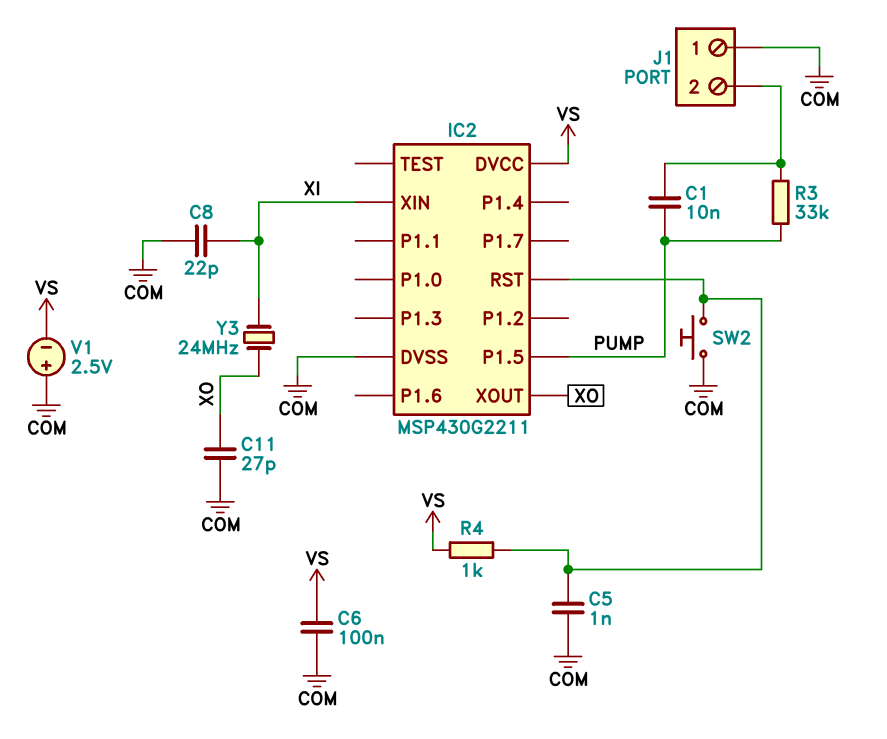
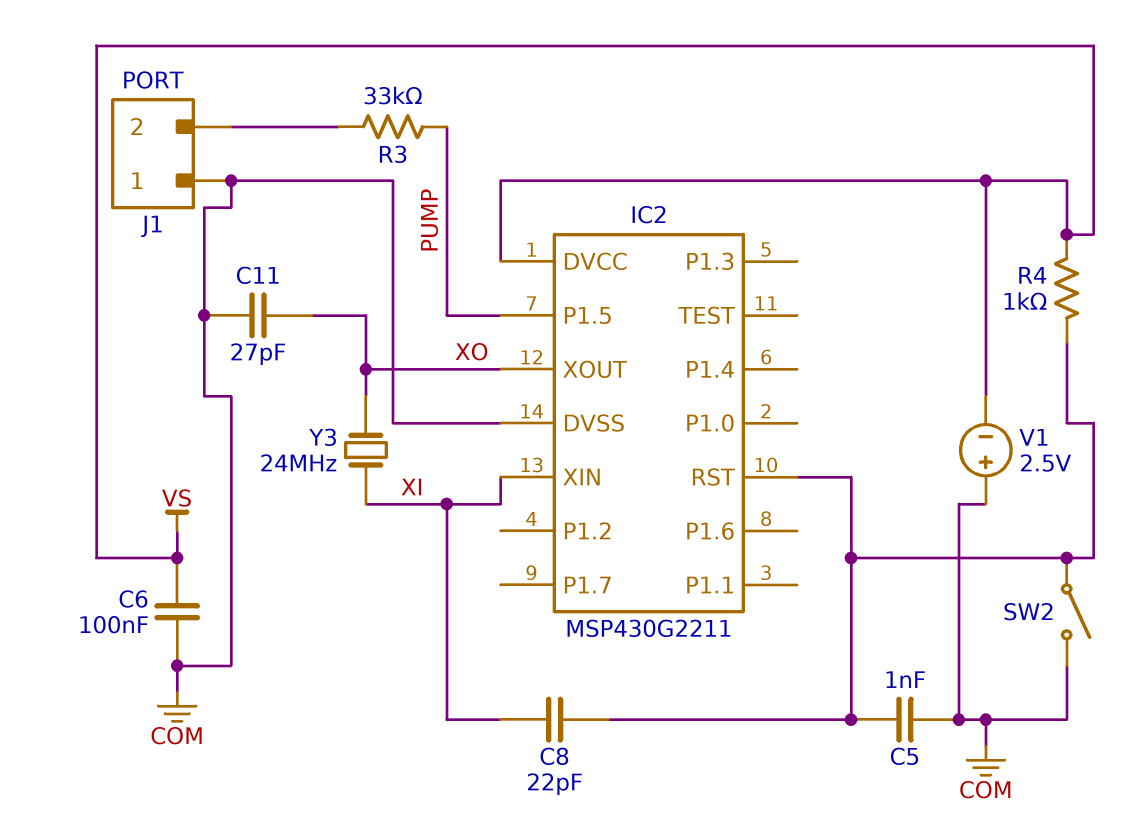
C1: 10nF (J1/2, PUMP) -> none
C8: 22pF (COM, XI) -> 22pF (IC2/RST, XI)
SW2: button (COM, IC2/RST) -> switch (COM, IC2/RST)

